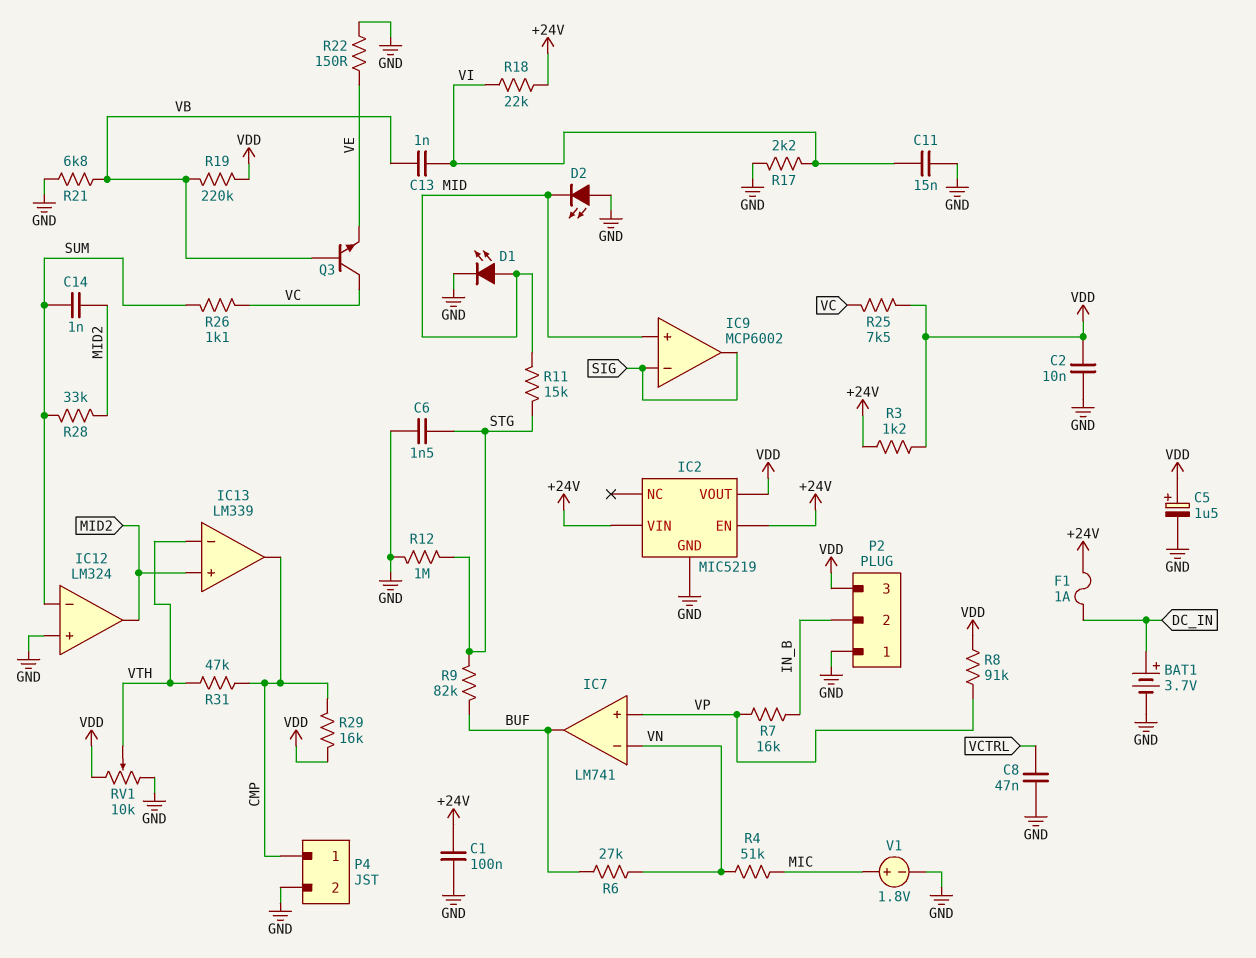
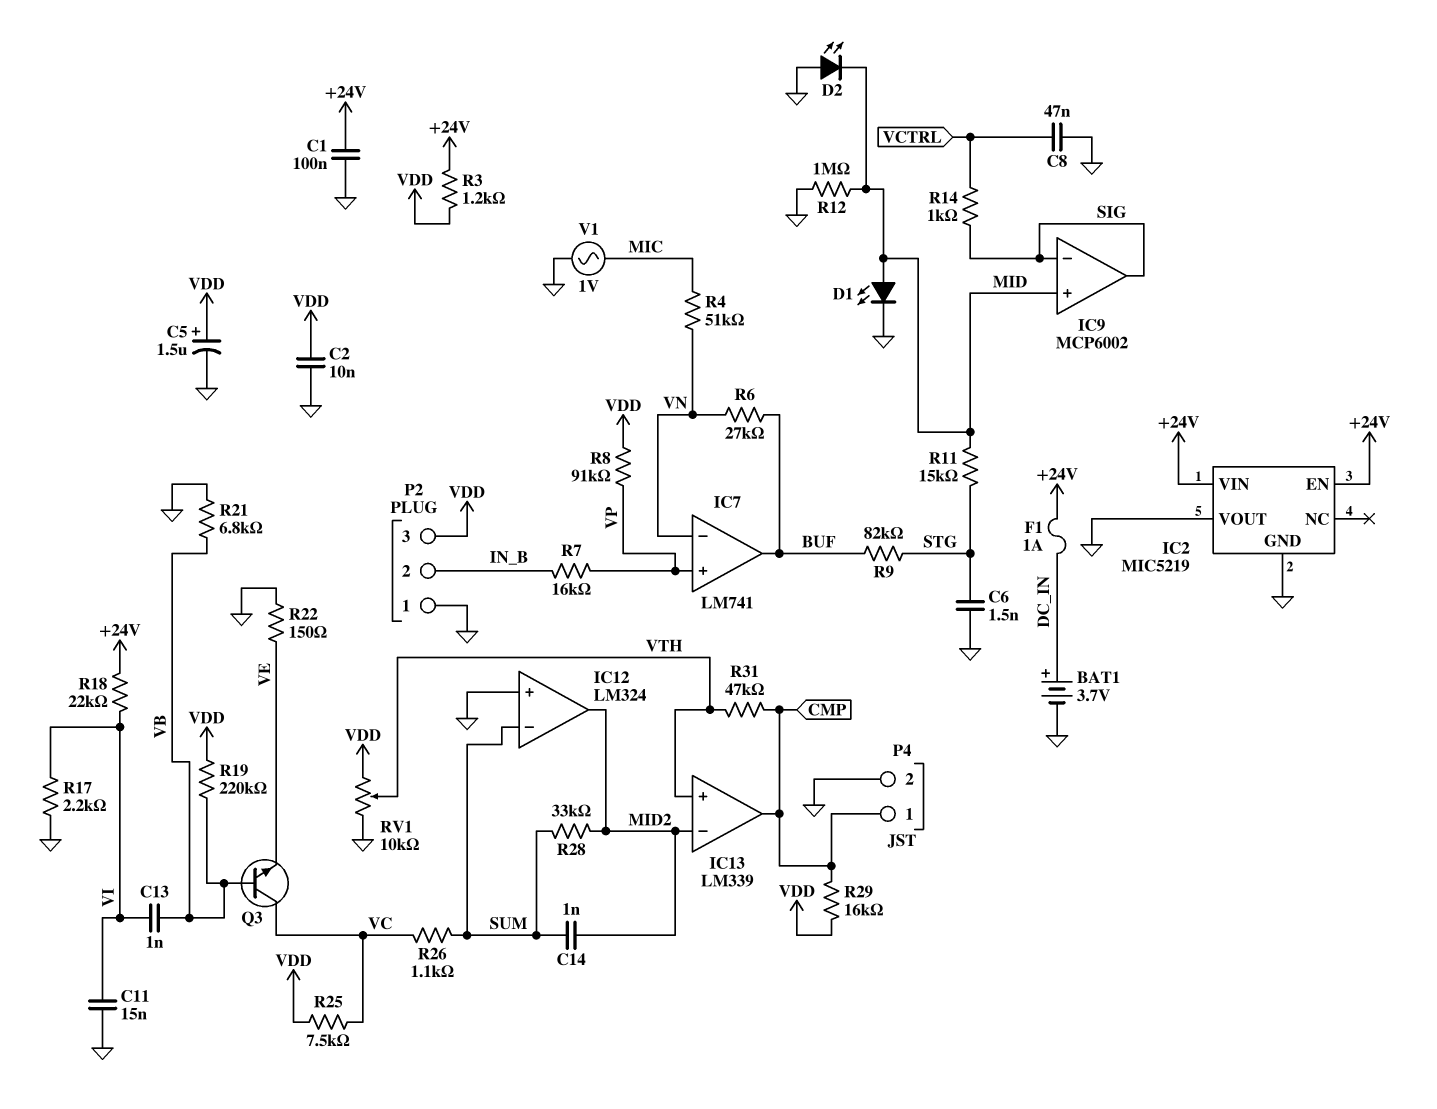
IC2 pin VOUT: VDD -> GND
IC13 pin in+: MID2 -> VTH
IC13 pin in-: VTH -> MID2
R12: 1M (GND, STG) -> 1M (GND, MID)
R14: none -> 1k (SIG, VCTRL)
V1: 1.8V (plus MIC, minus GND) -> AC 1V (GND, MIC)

